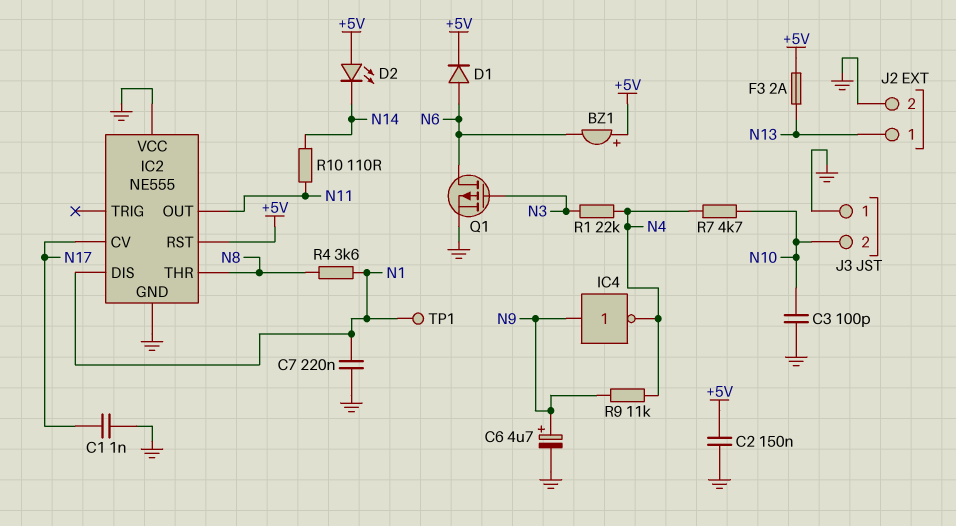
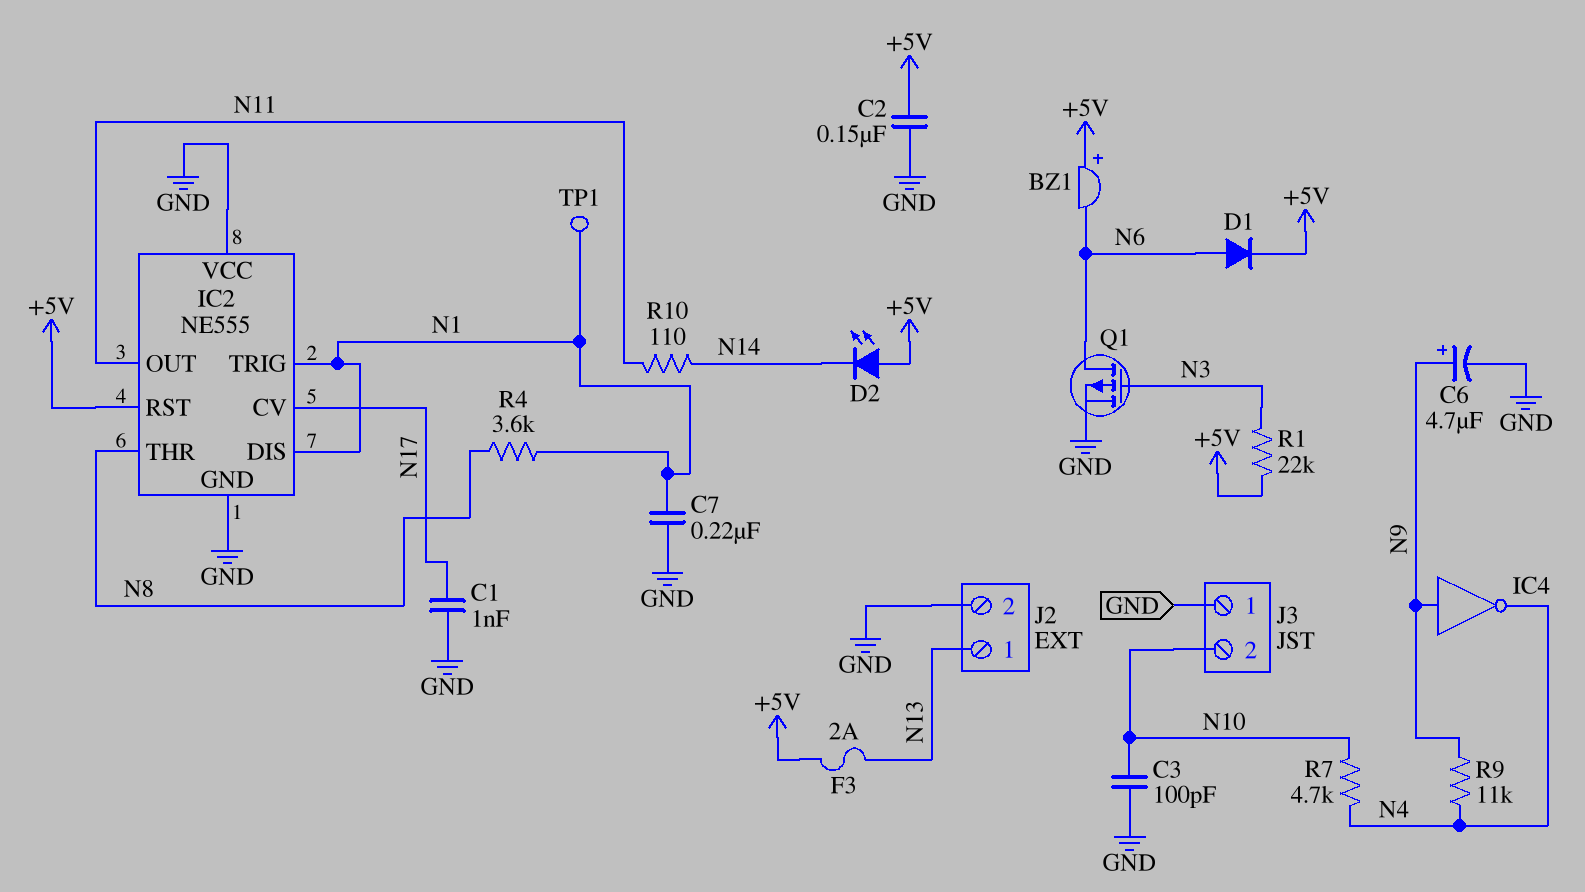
IC2 pin TRIG: none -> N1
R1: 22k (N3, N4) -> 22k (+5V, N3)

